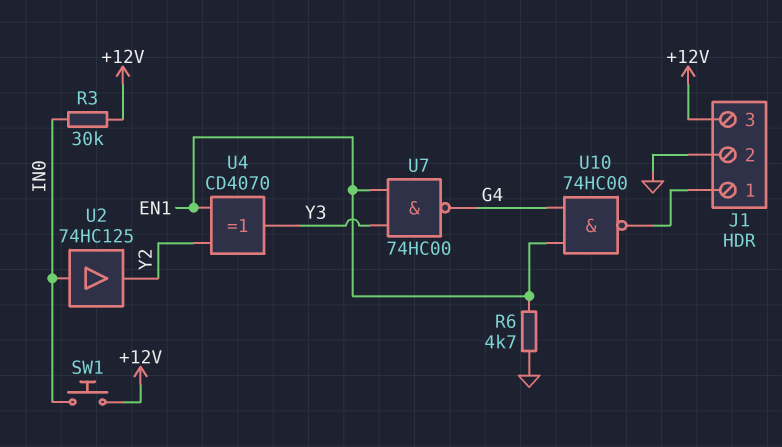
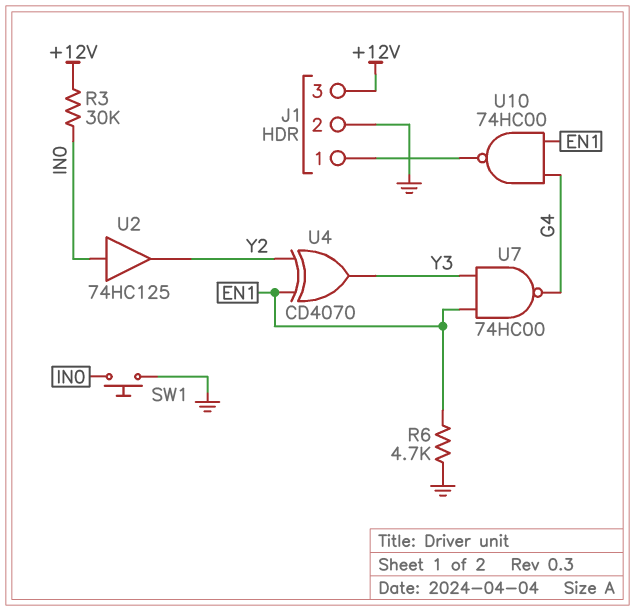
SW1: button (+12V, IN0) -> button (GND, IN0)

